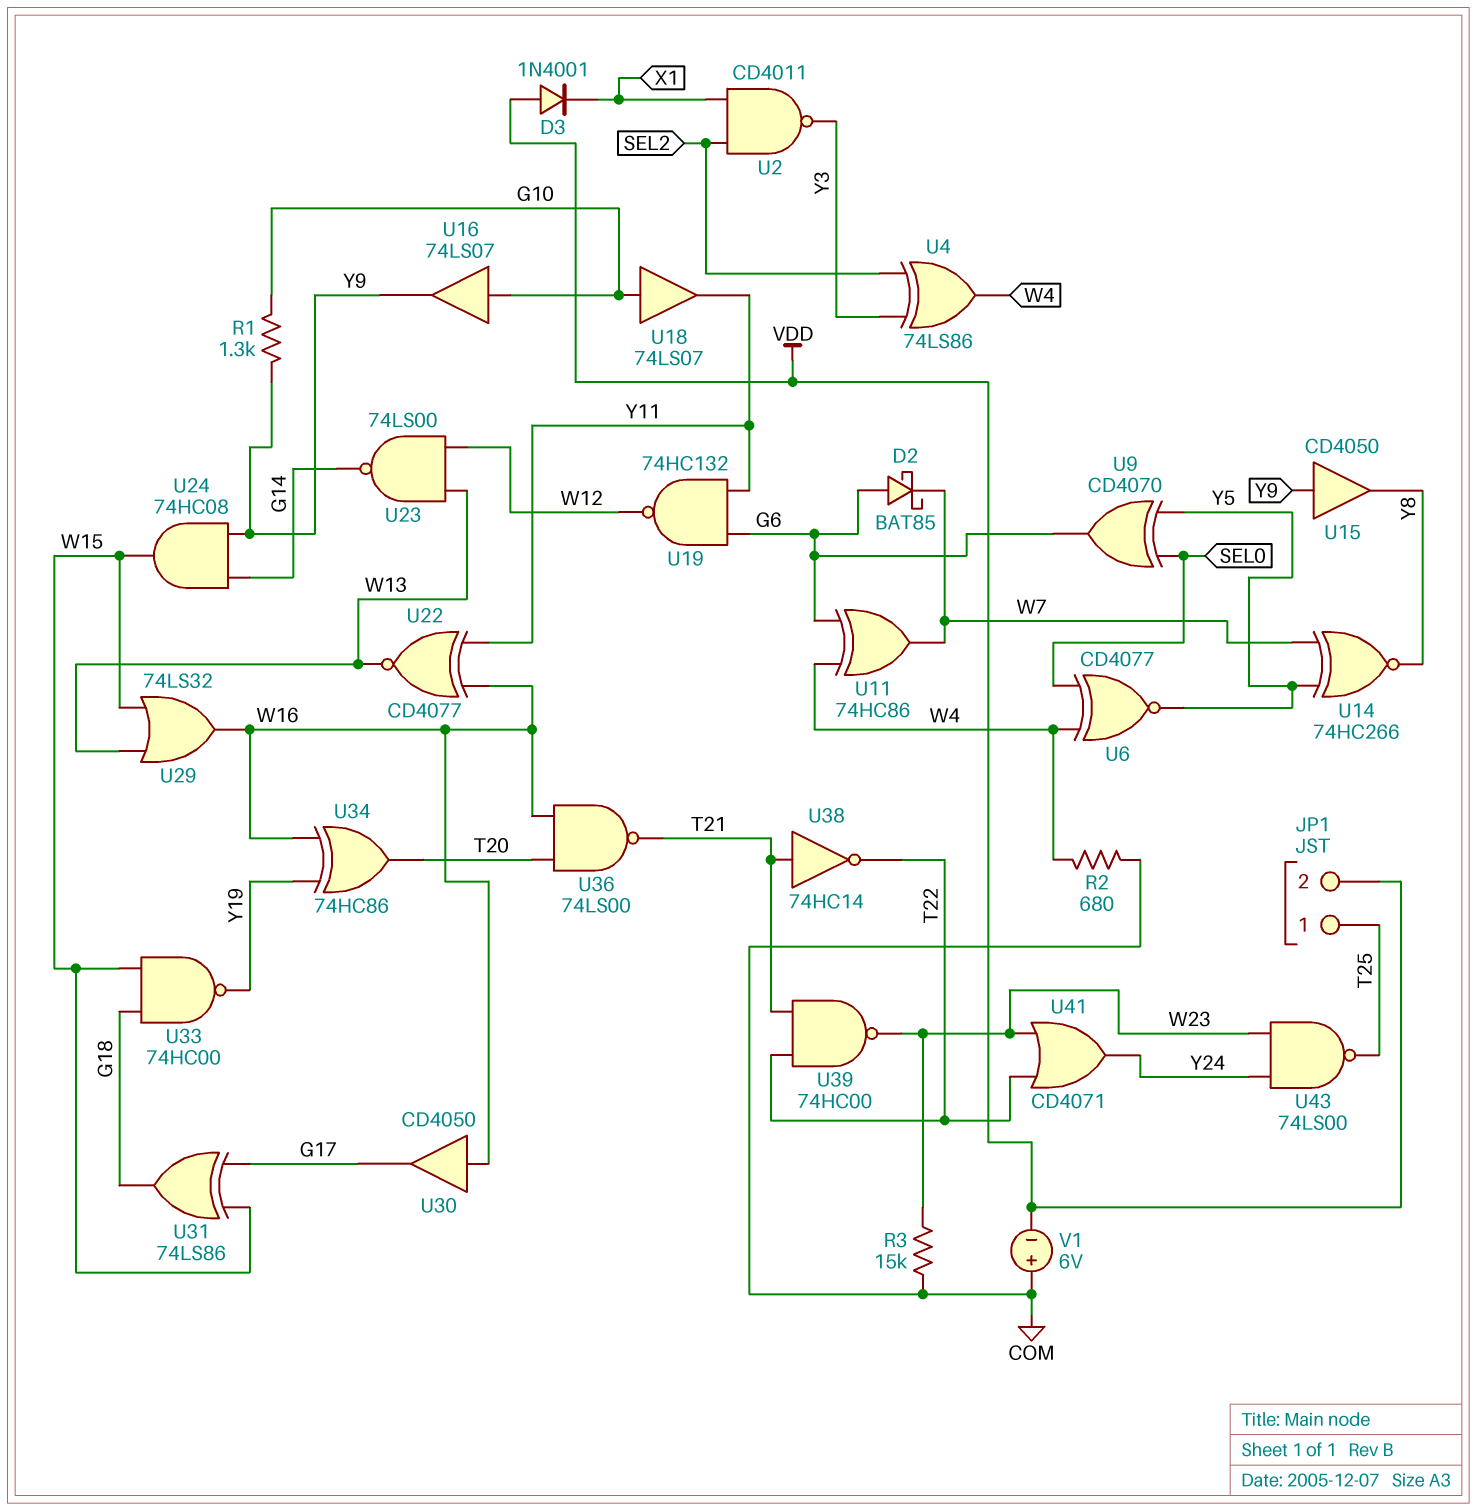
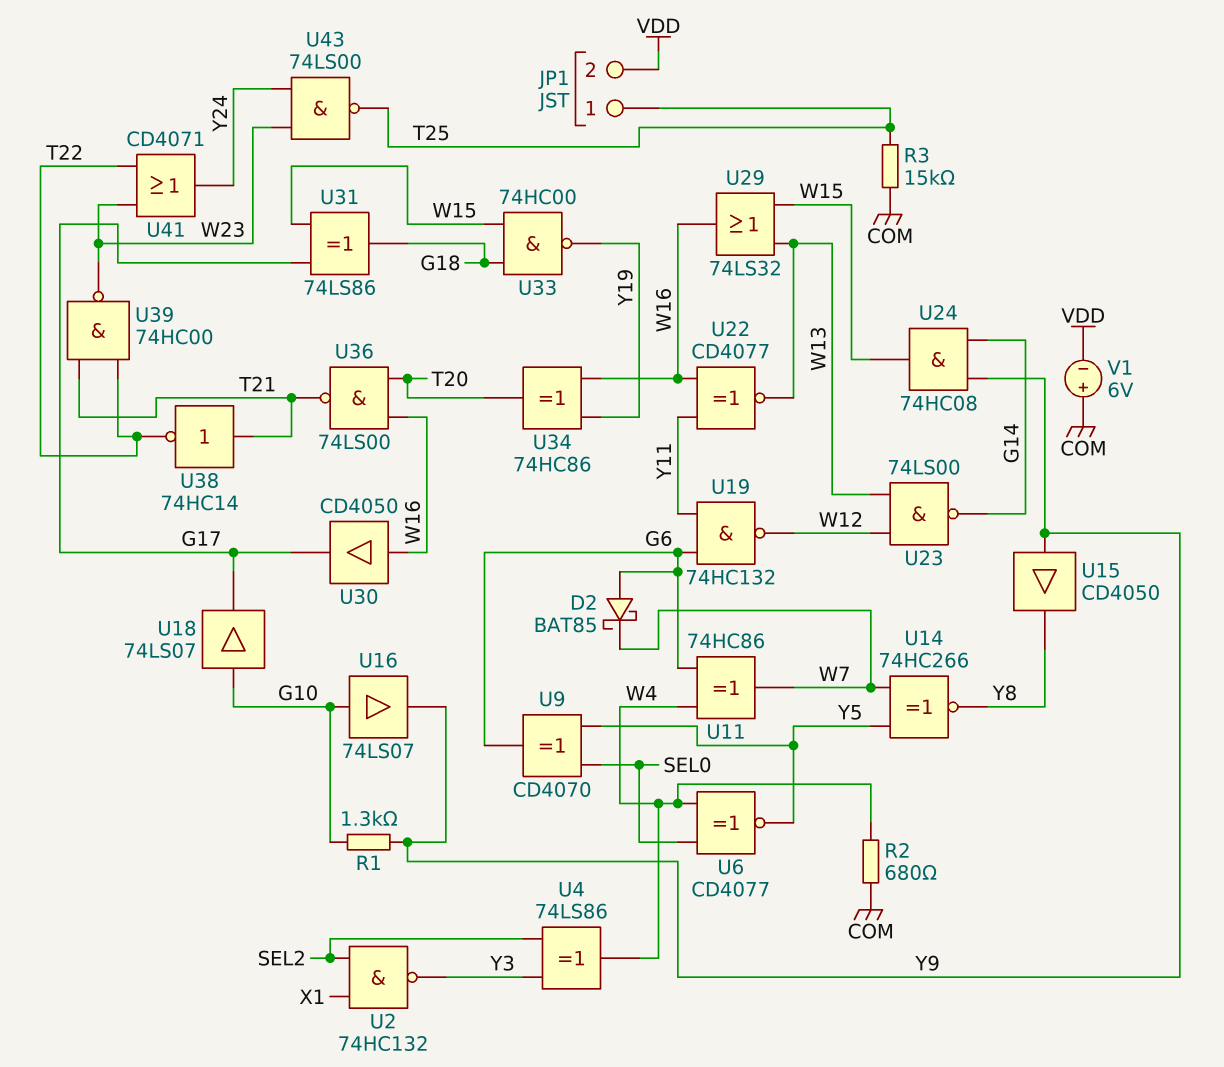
D3: diode 1N4001 (A VDD, K X1) -> none
R3: 15k (COM, W23) -> 15k (COM, T25)
U2: NAND CD4011 (in SEL2, in X1, out Y3) -> NAND 74HC132 (in SEL2, in X1, out Y3)
U18: buffer 74LS07 (in G10, out Y11) -> buffer 74LS07 (in G10, out G17)

